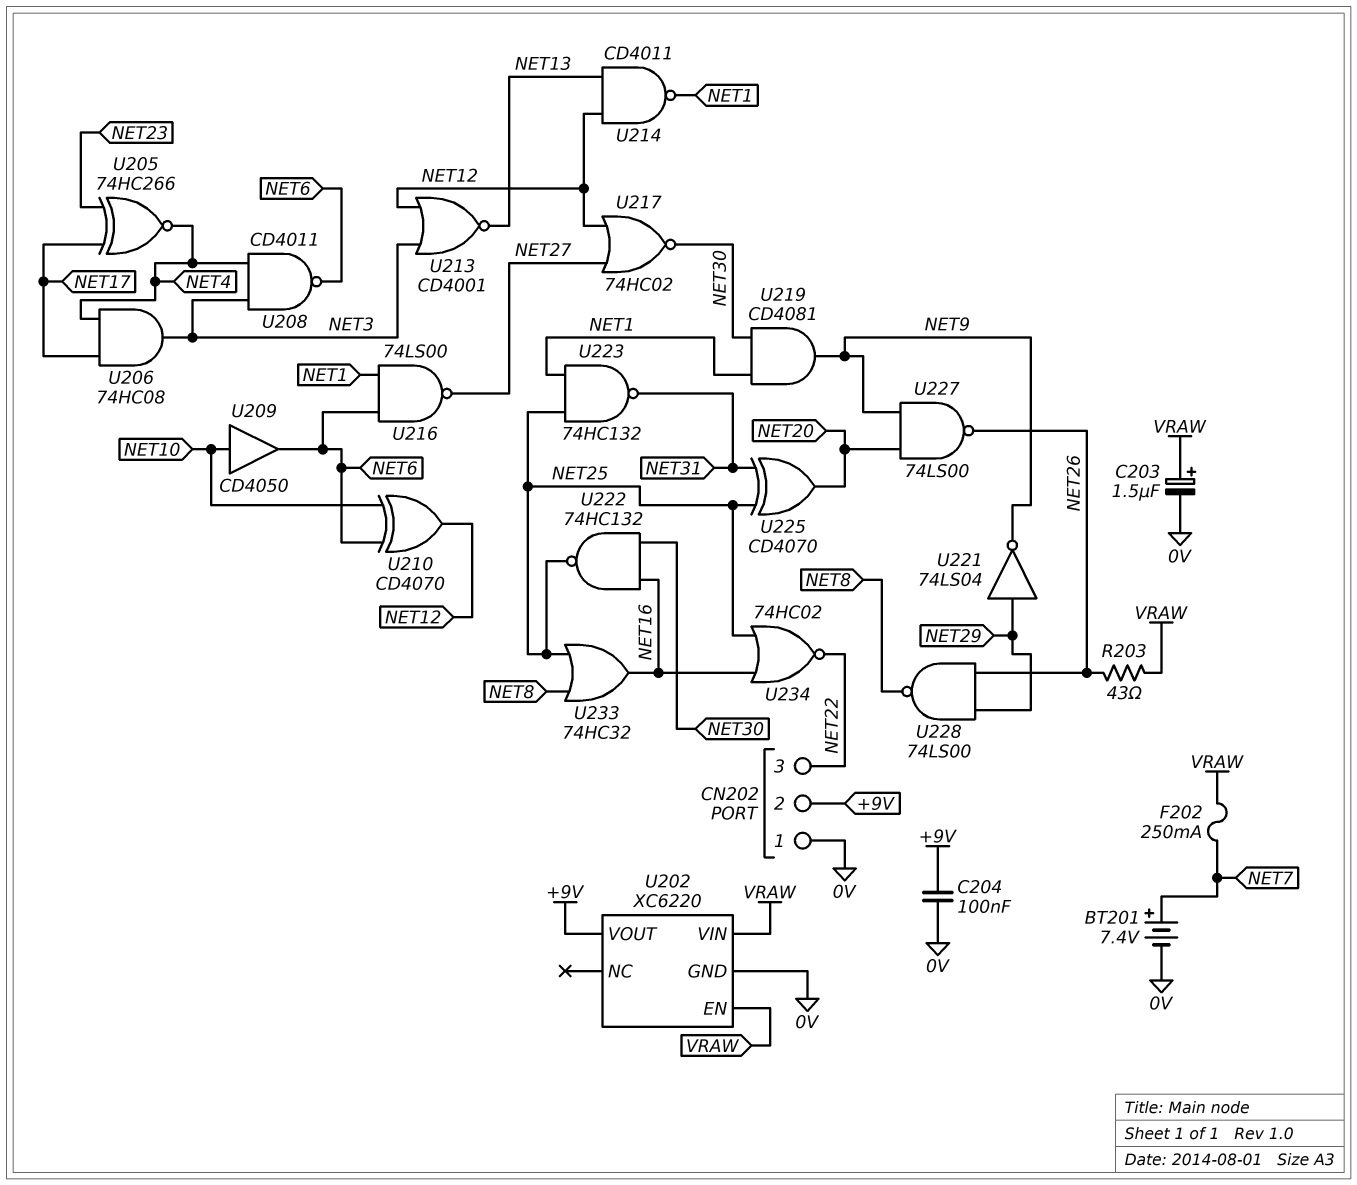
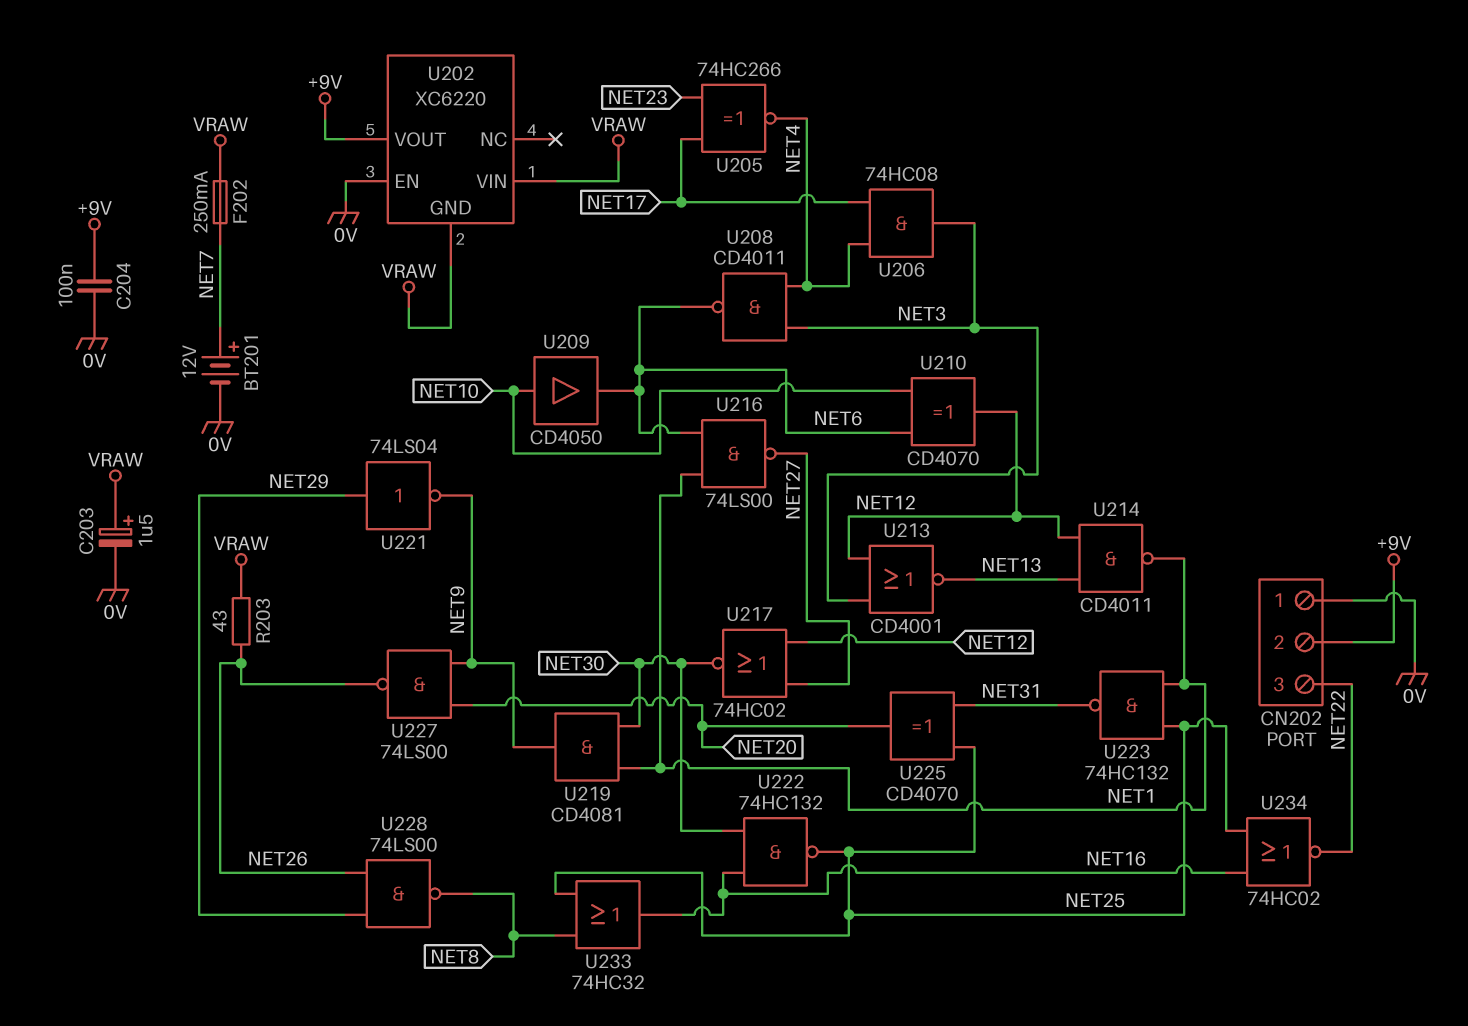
BT201: 7.4V (plus NET7, minus 0V) -> 12V (plus NET7, minus 0V)
U202 pin EN: VRAW -> 0V
U202 pin GND: 0V -> VRAW

